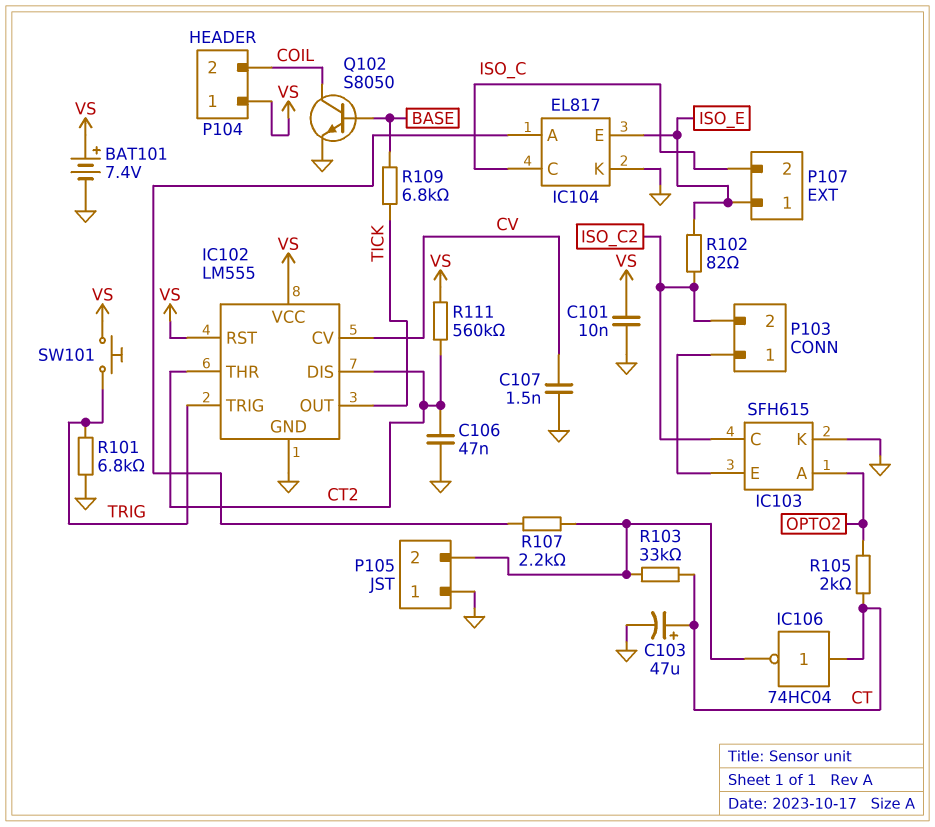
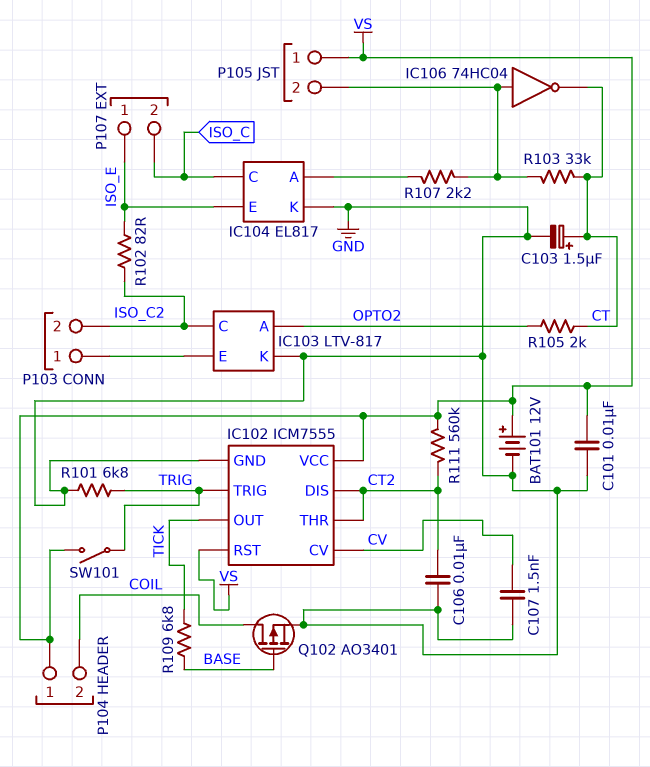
BAT101: 7.4V (plus VS, minus GND) -> 12V (plus VS, minus GND)
C103: 47uF (plus CT, minus GND) -> 1.5uF (plus CT, minus GND)
C106: 47nF (CT2, GND) -> 10nF (CT2, GND)
IC102: LM555 -> ICM7555
IC103: SFH615 -> LTV-817
IC106: NOT 74HC04 (in CT, out P105/2) -> NOT 74HC04 (in P105/2, out CT)
P105 pin 1: GND -> VS
Q102: NPN S8050 (B BASE, C COIL, E GND) -> PMOS AO3401 (G BASE, D COIL, S GND)
SW101: button (TRIG, VS) -> switch (TRIG, VS)

